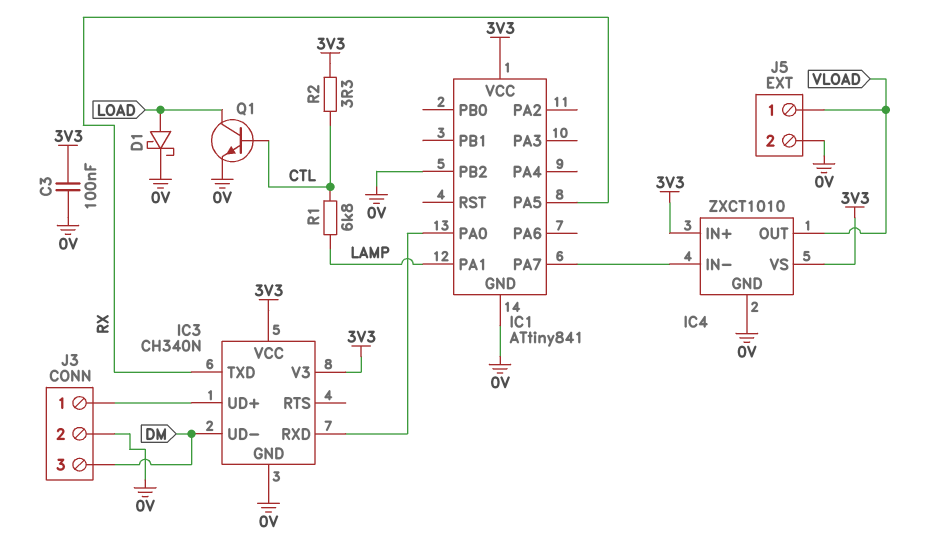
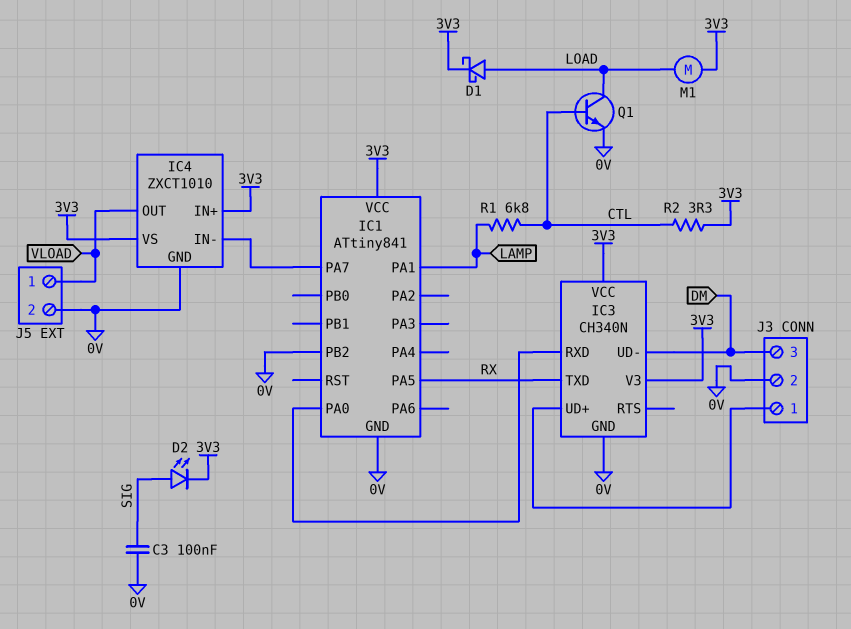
C3: 100nF (0V, 3V3) -> 100nF (0V, SIG)
D1: schottky (A LOAD, K 0V) -> schottky (A LOAD, K 3V3)
D2: none -> LED (A SIG, K 3V3)
M1: none -> motor (3V3, LOAD)

